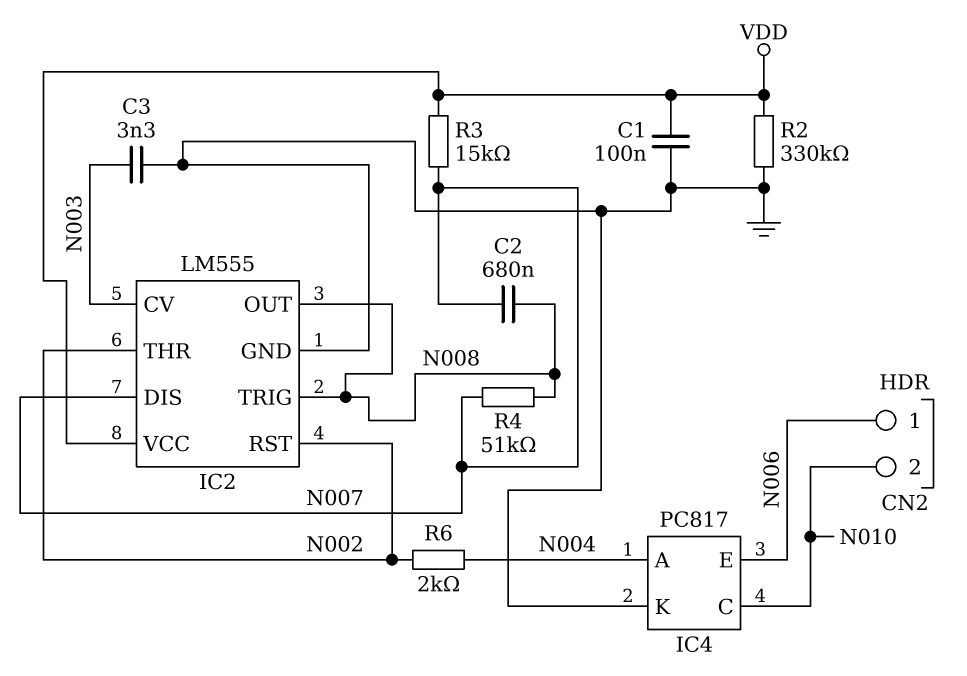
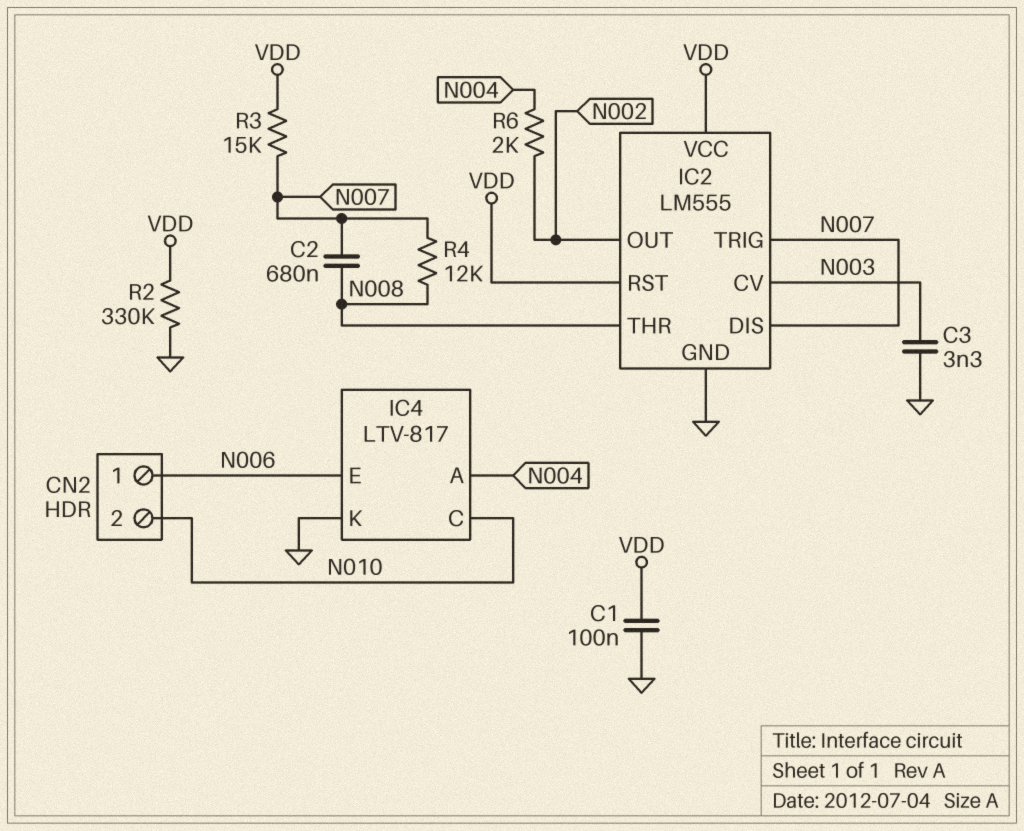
IC2 pin OUT: N008 -> N002
IC2 pin RST: N002 -> VDD
IC2 pin THR: N002 -> N008
IC2 pin TRIG: N008 -> N007
IC4: PC817 -> LTV-817
R4: 51k (N007, N008) -> 12k (N007, N008)

